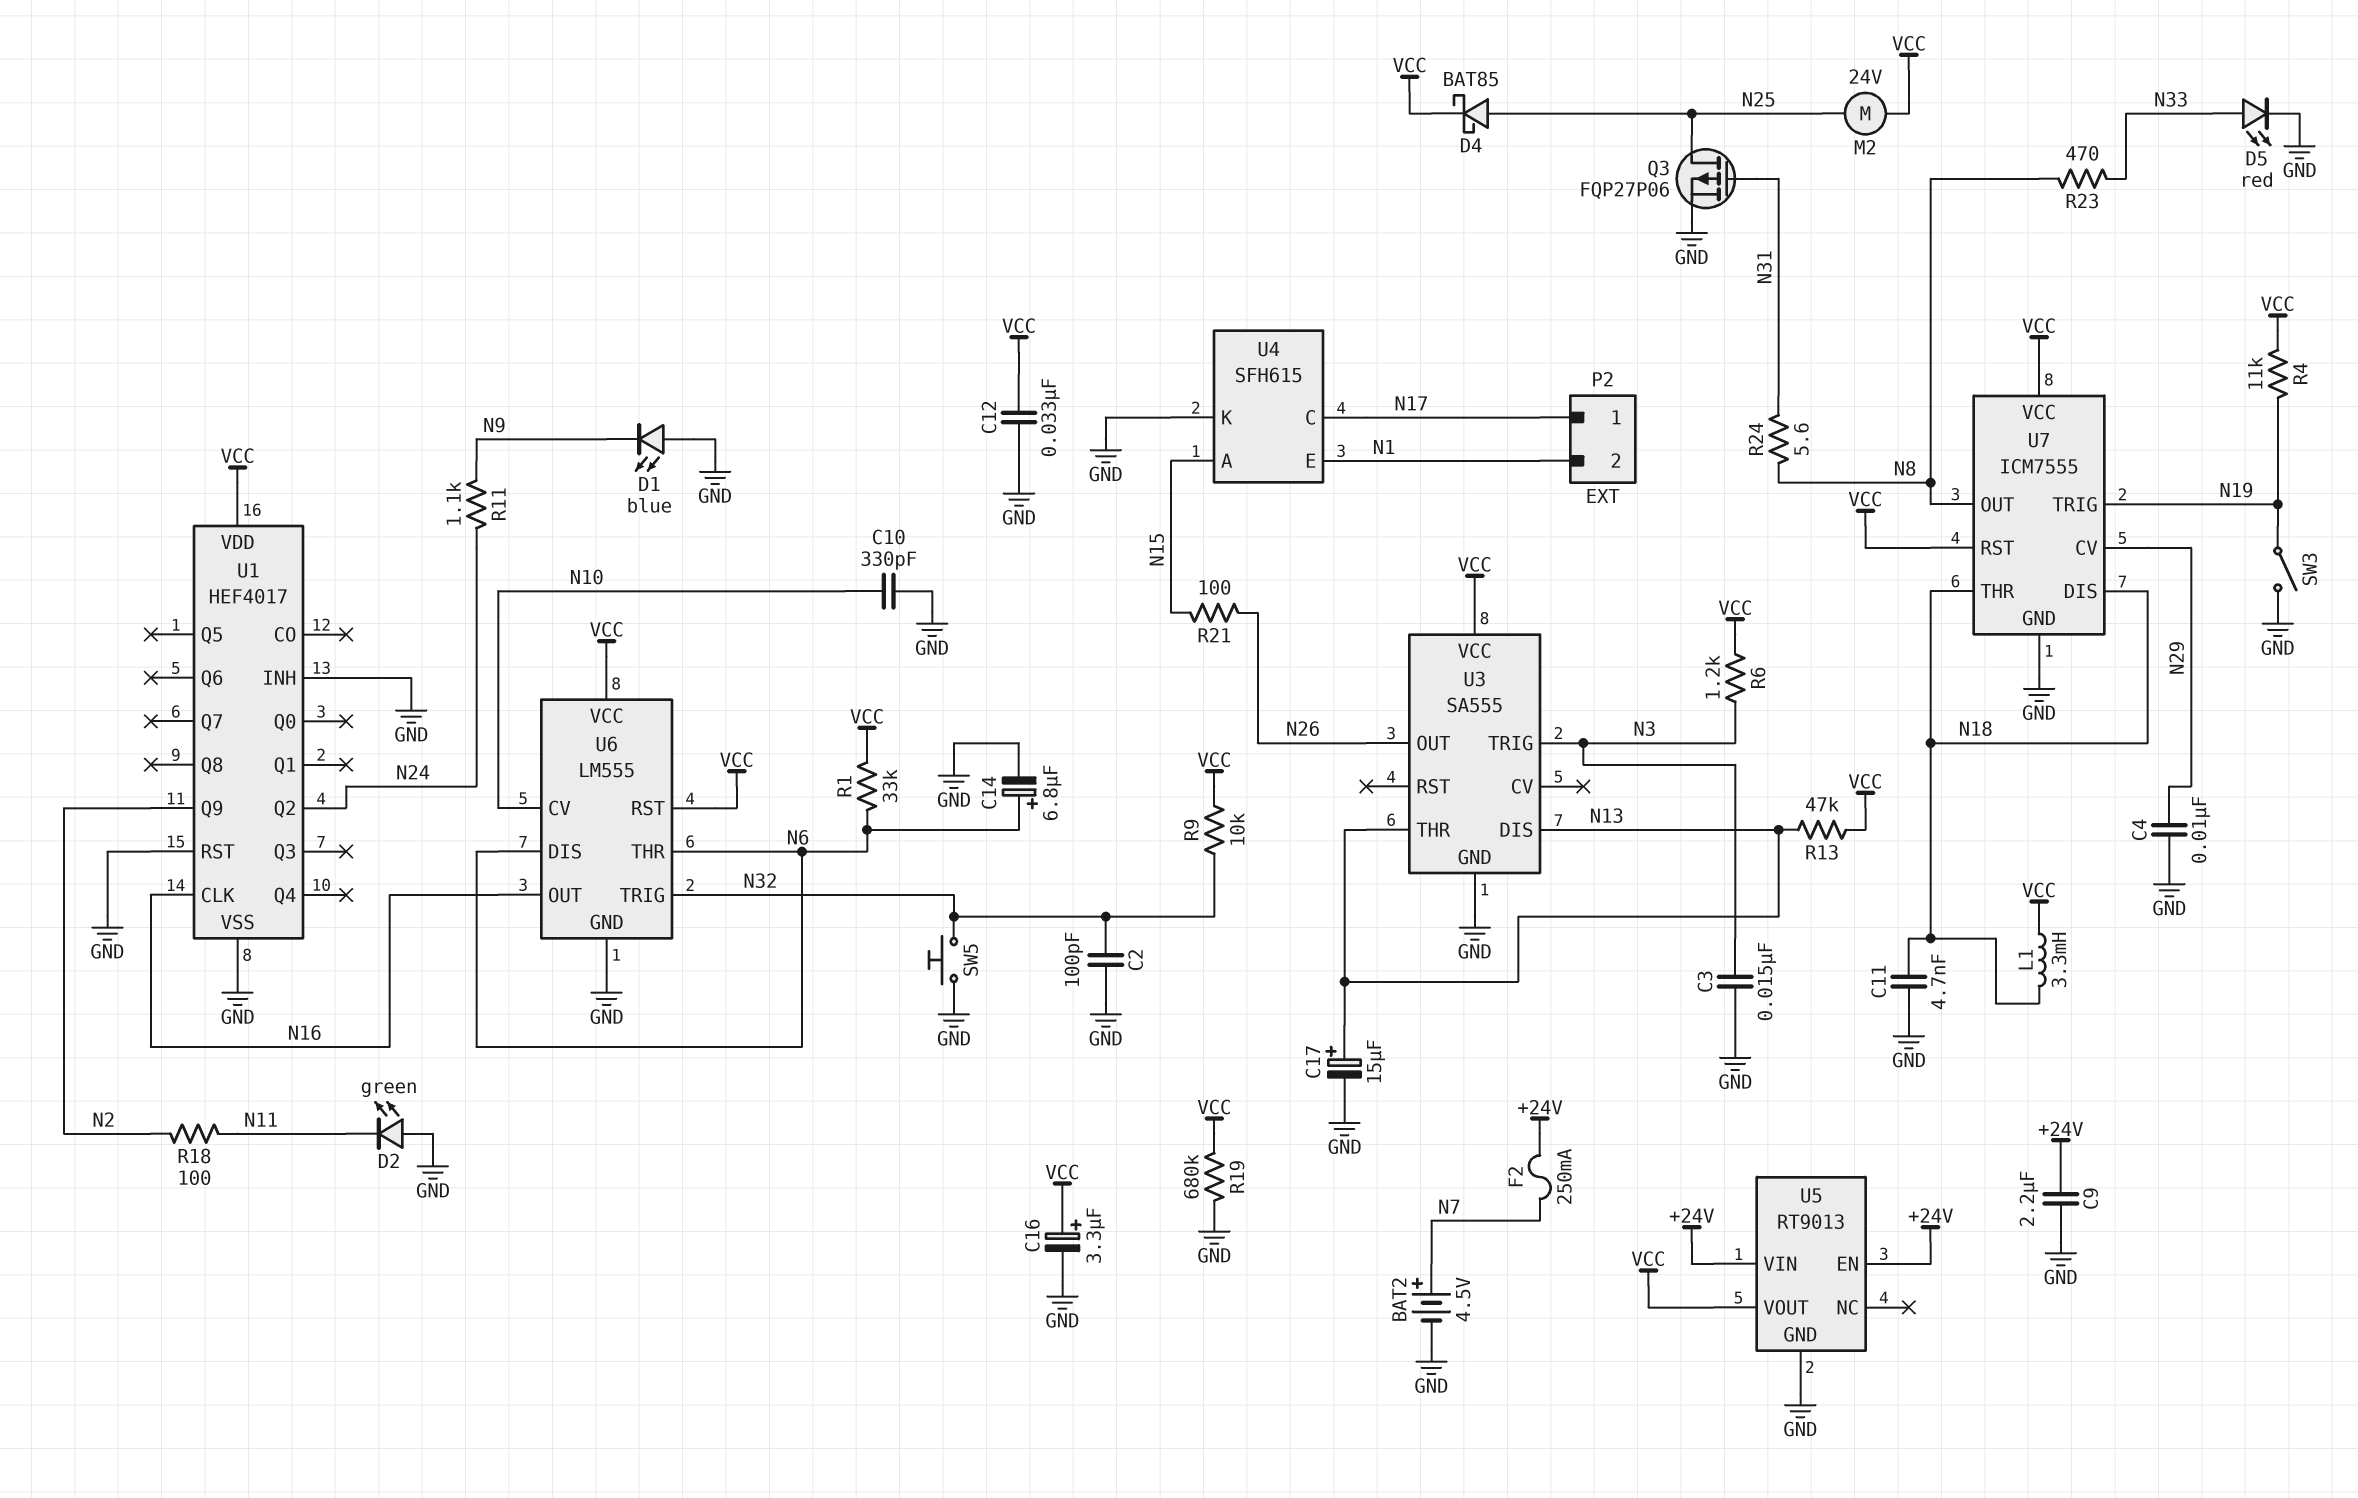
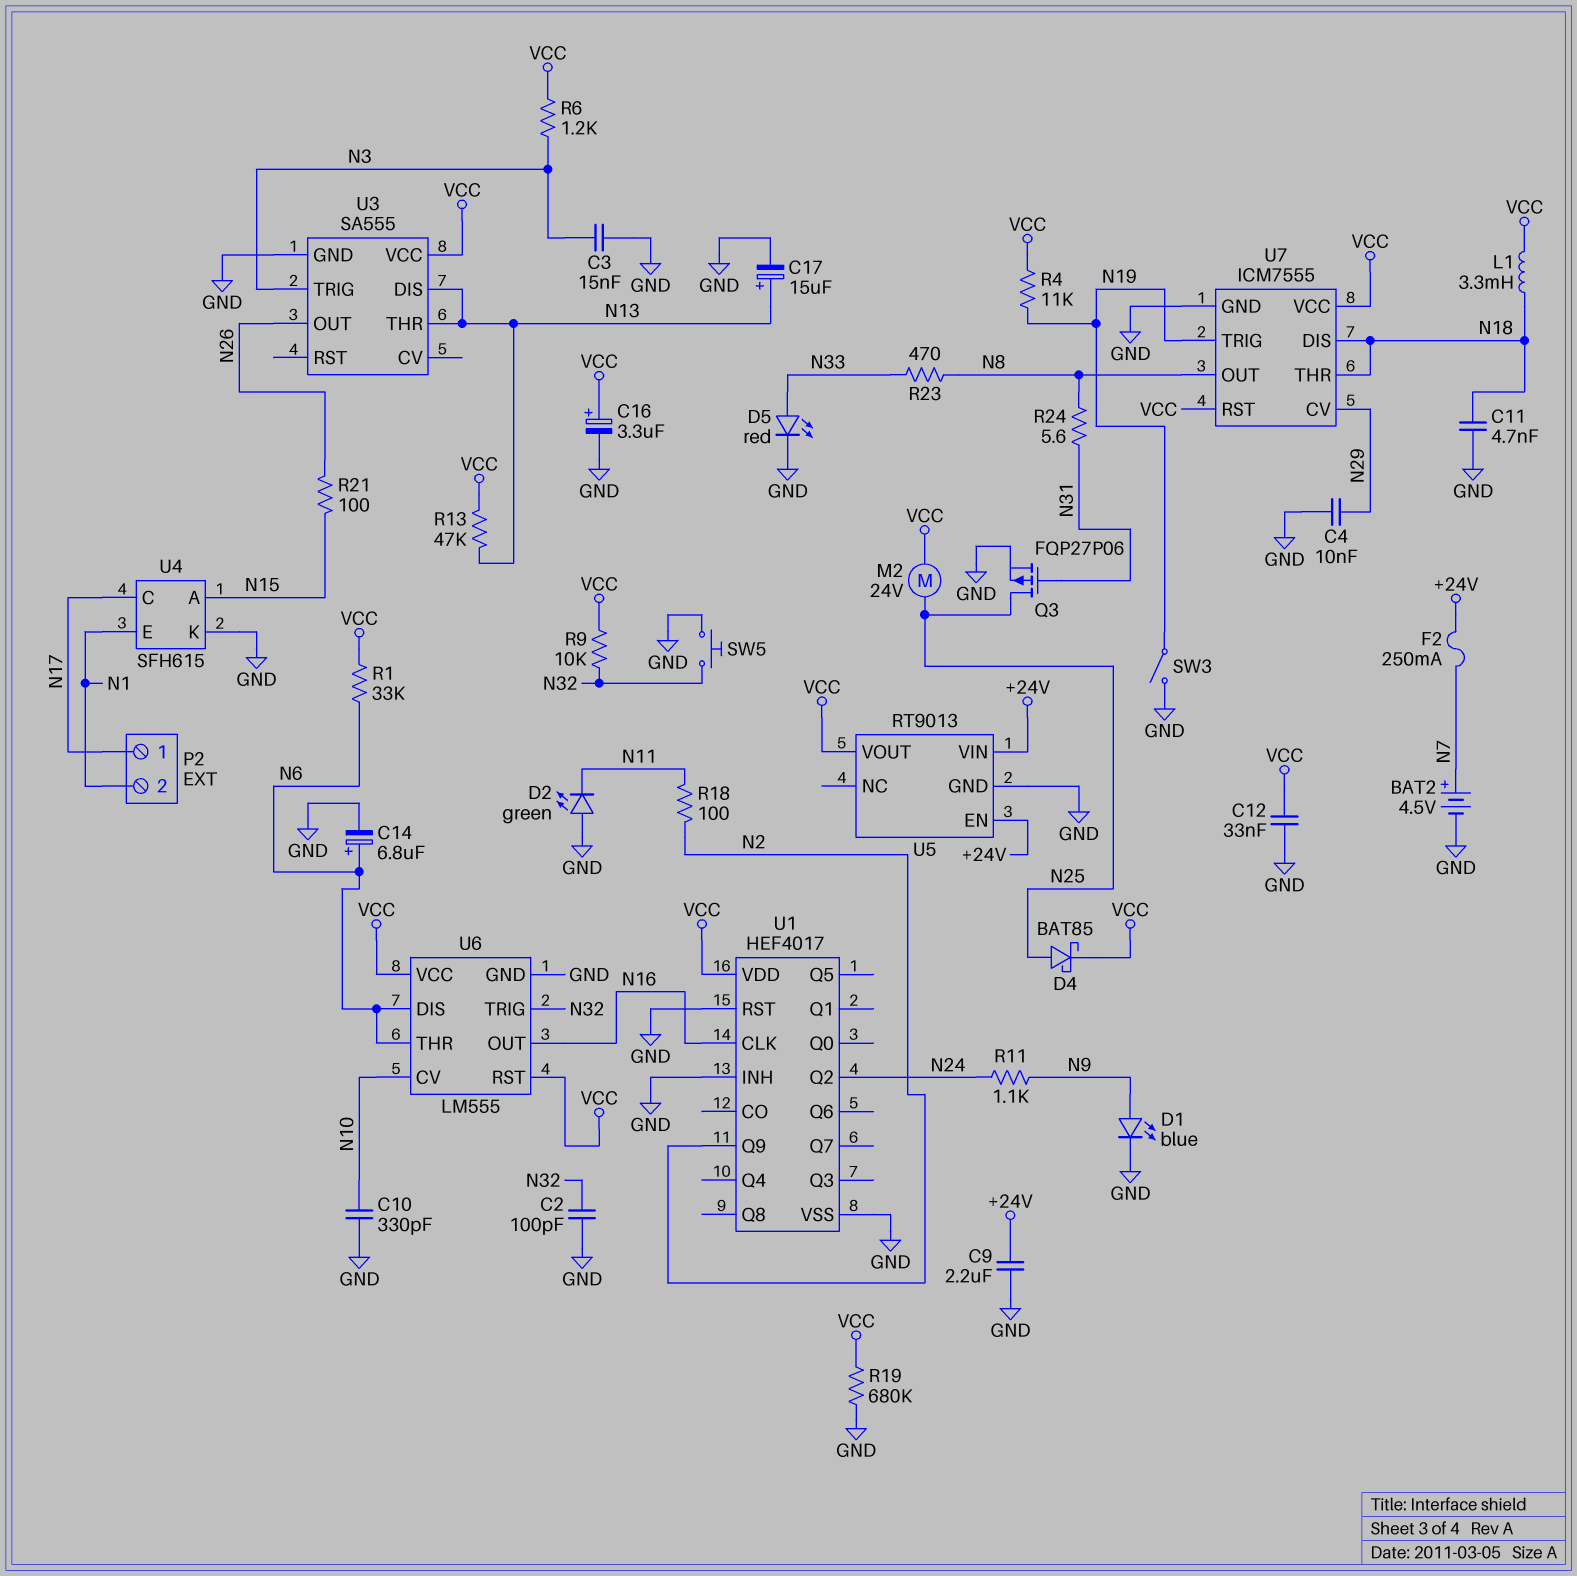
D1: LED blue (A GND, K N9) -> LED blue (A N9, K GND)

